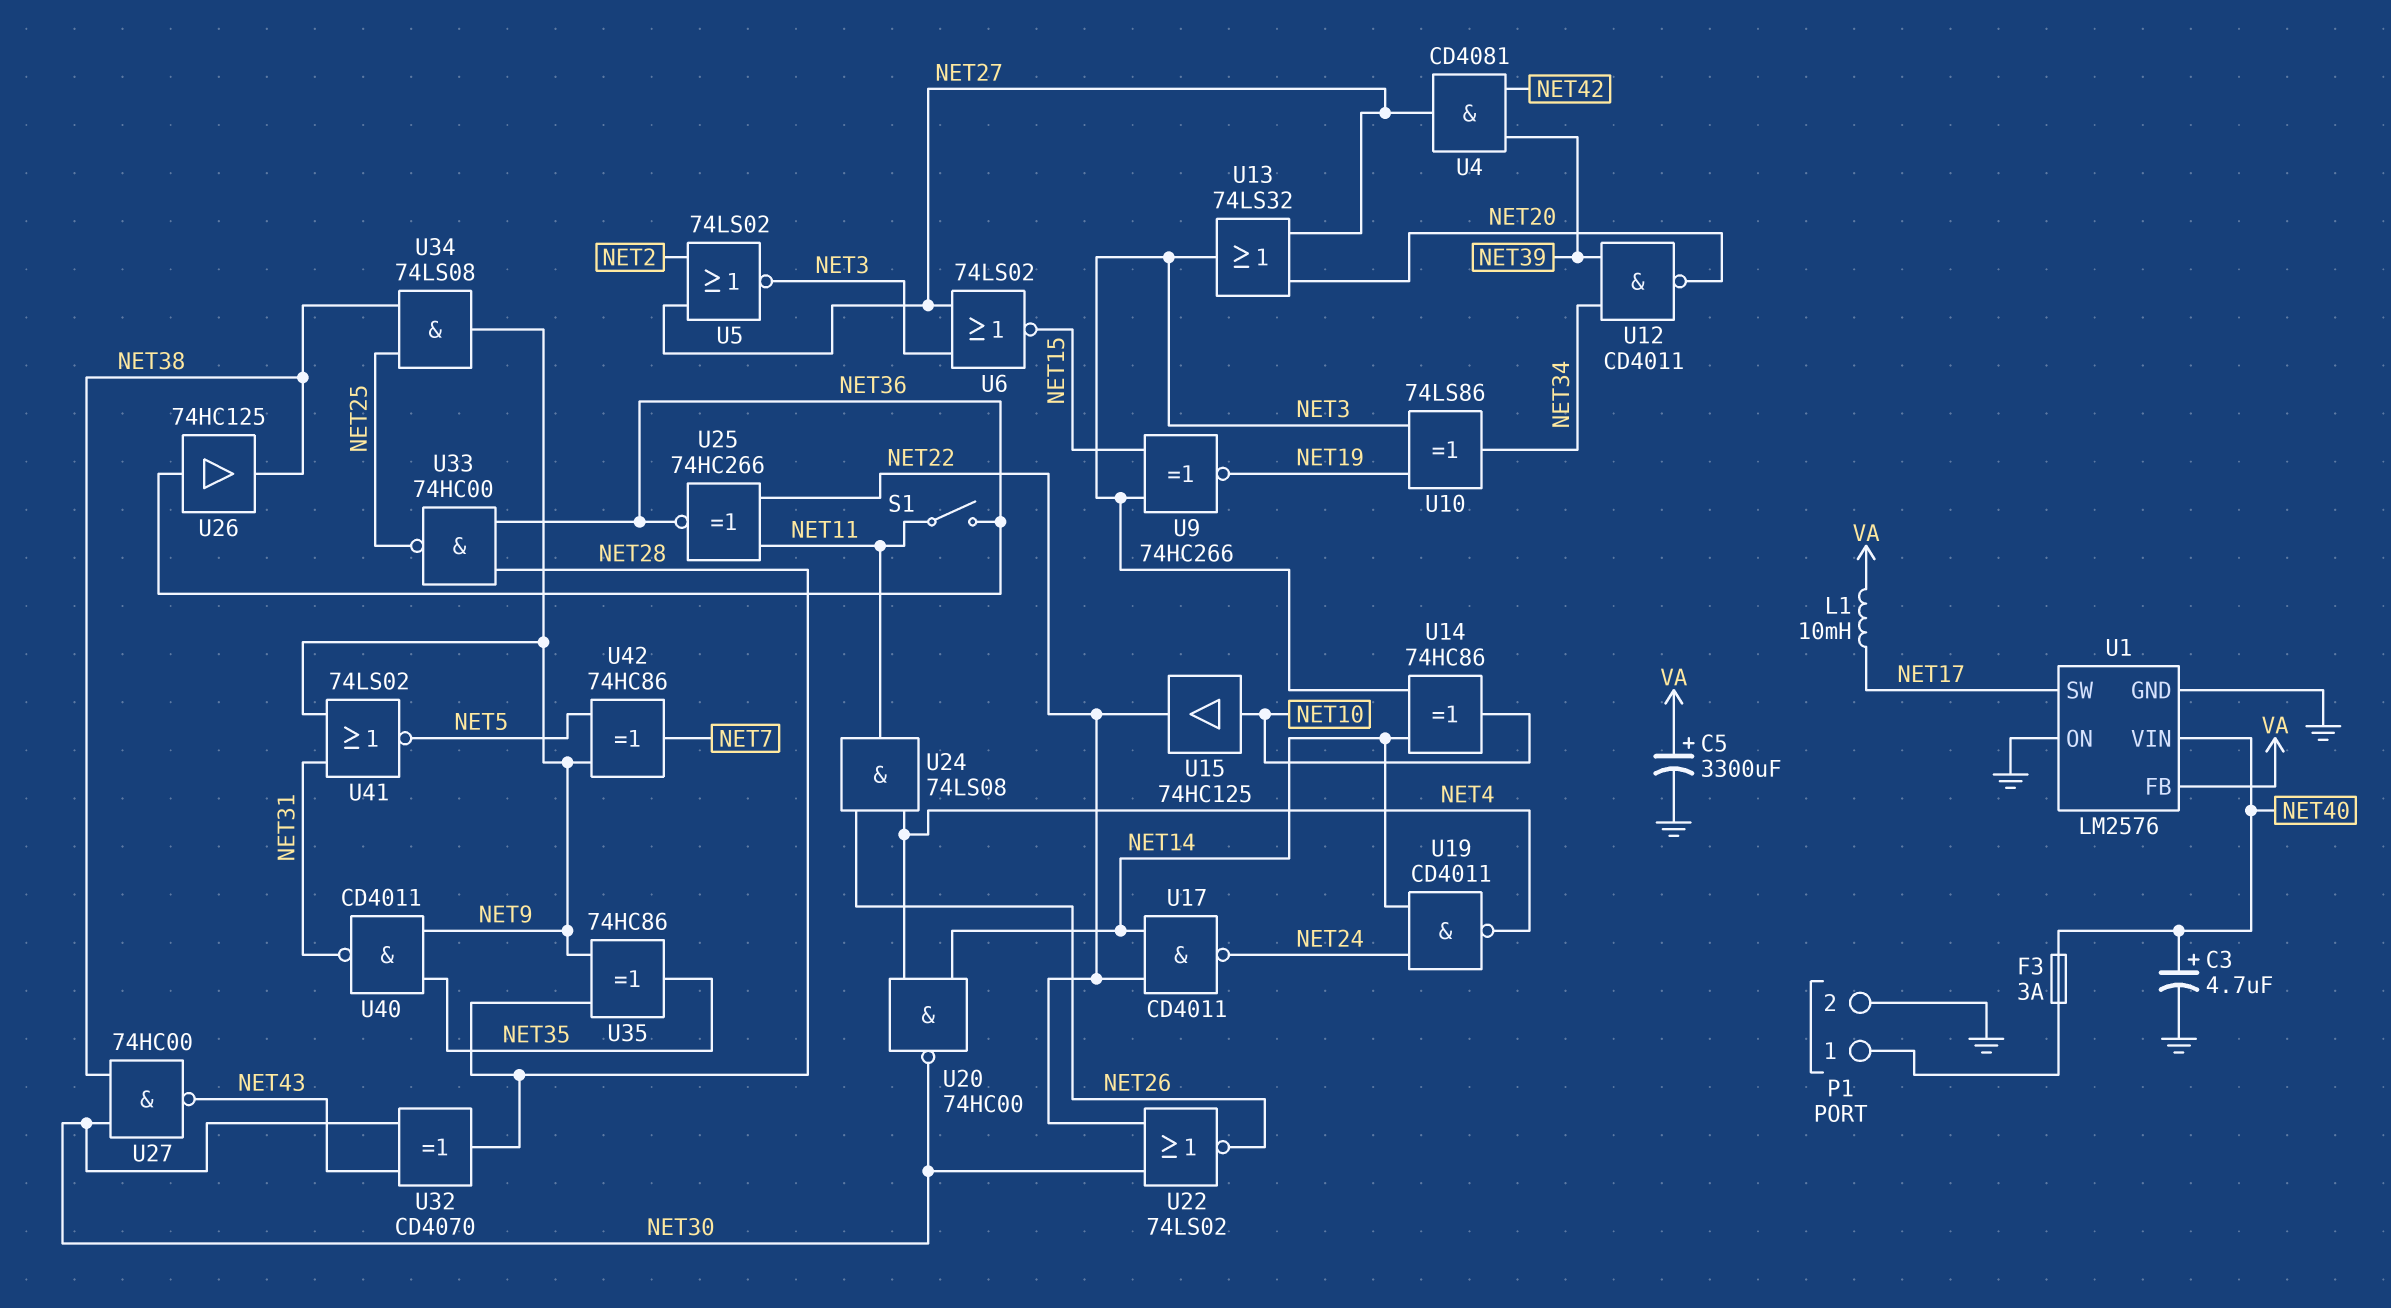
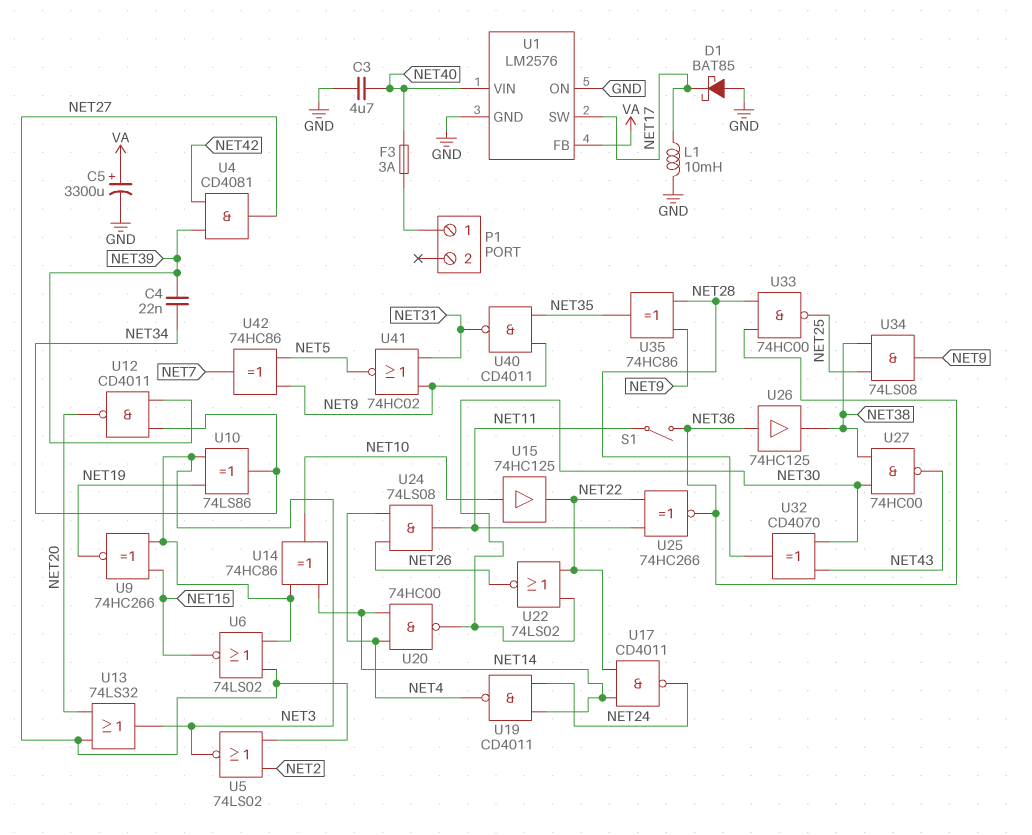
C3: 4.7uF (plus NET40, minus GND) -> 4.7uF (GND, NET40)
C4: none -> 22nF (NET34, NET39)
D1: none -> schottky BAT85 (A GND, K NET17)
L1: 10mH (NET17, VA) -> 10mH (GND, NET17)
P1 pin 2: GND -> none
U41: NOR 74LS02 (in NET9, in NET31, out NET5) -> NOR 74HC02 (in NET9, in NET31, out NET5)

